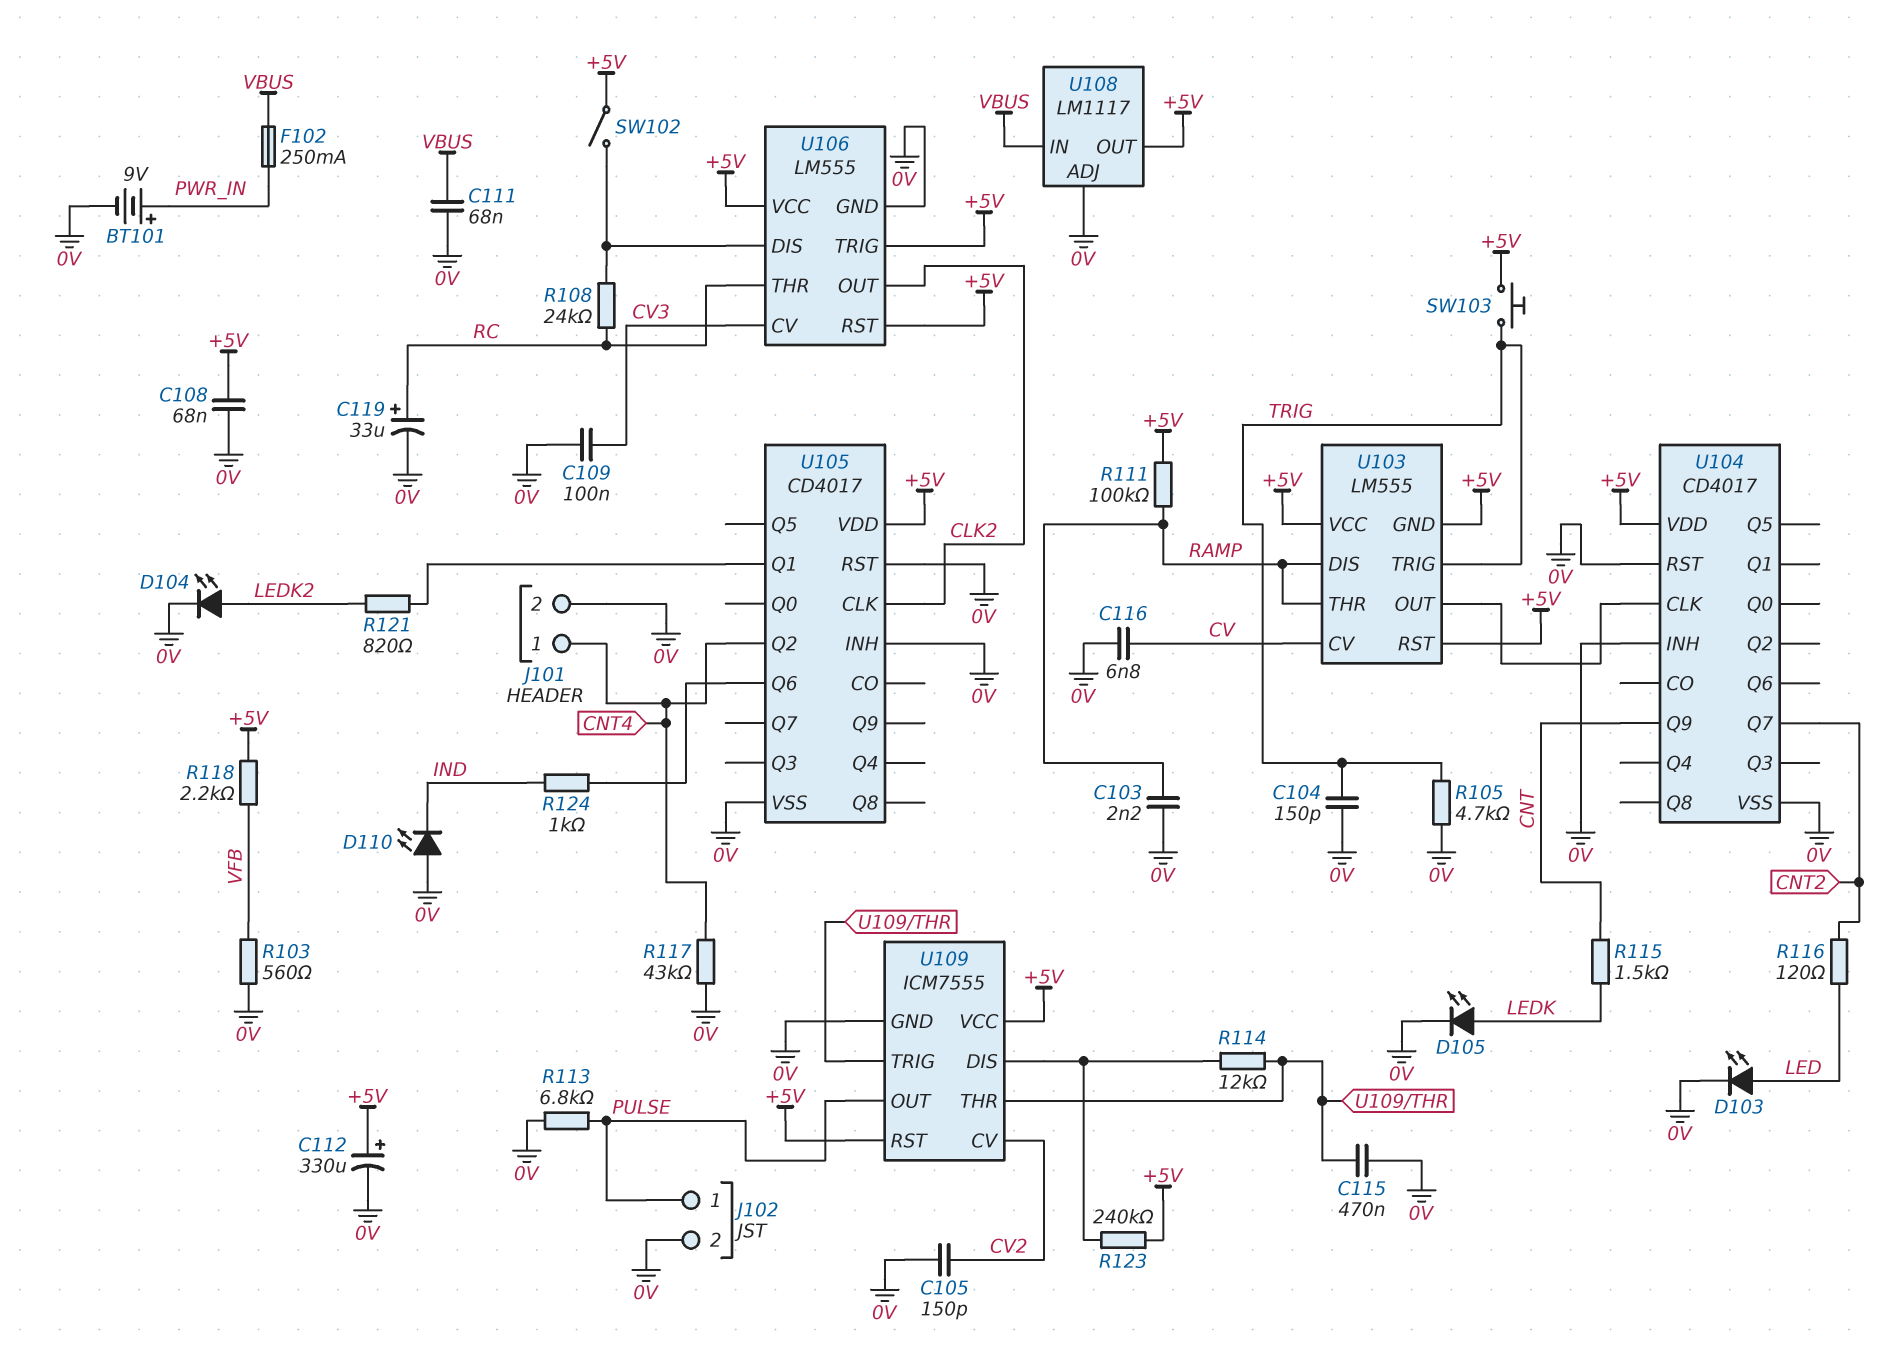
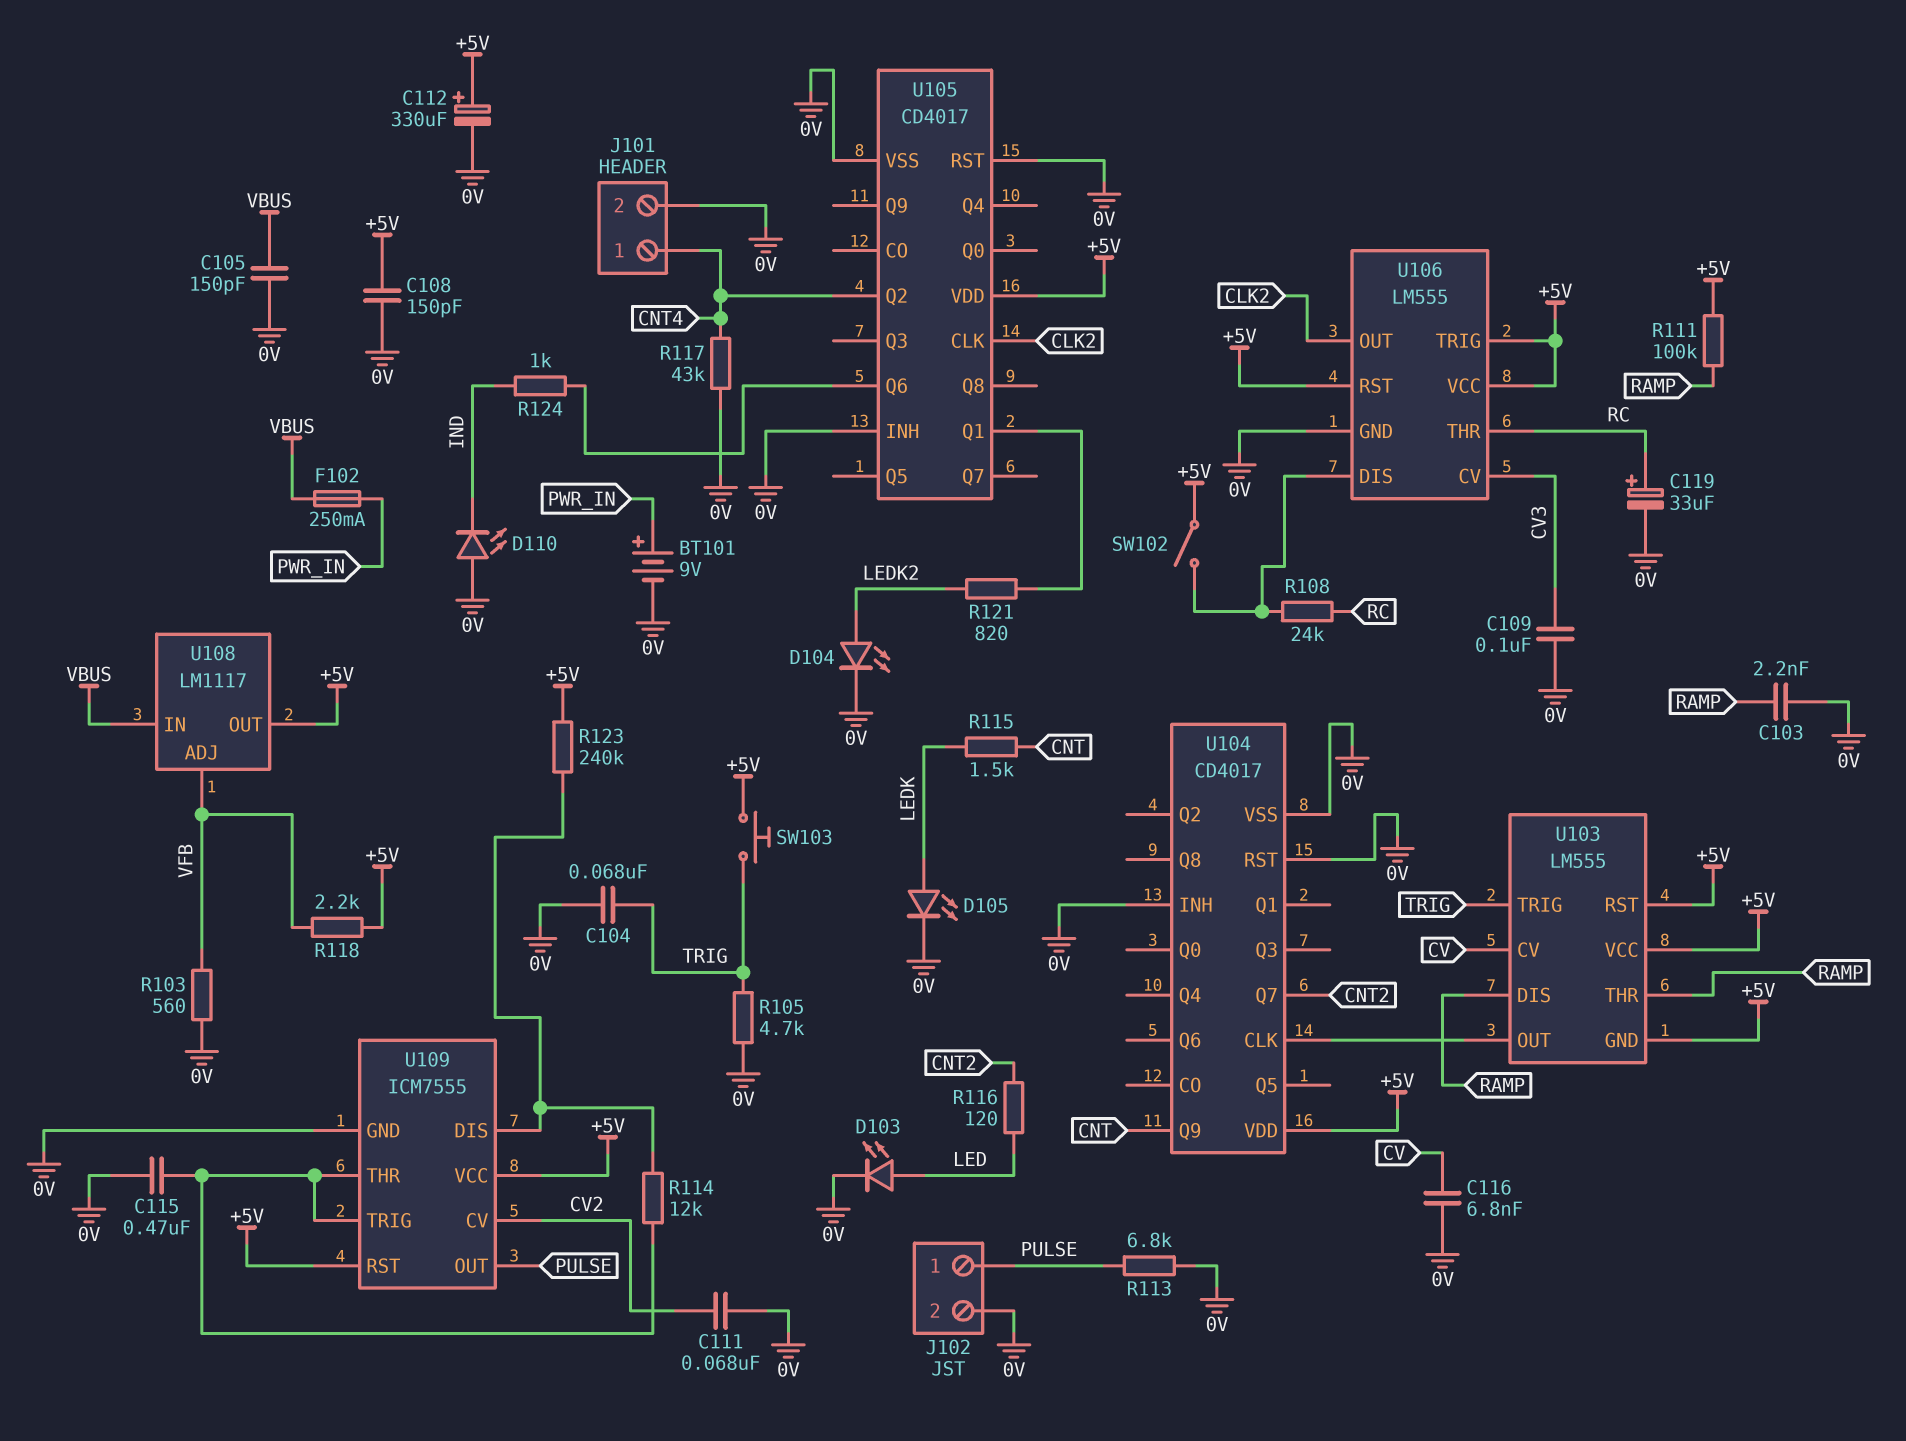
C104: 150pF (0V, TRIG) -> 68nF (0V, TRIG)
C105: 150pF (0V, CV2) -> 150pF (0V, VBUS)
C108: 68nF (+5V, 0V) -> 150pF (+5V, 0V)
C111: 68nF (0V, VBUS) -> 68nF (0V, CV2)
U108 pin ADJ: 0V -> VFB

